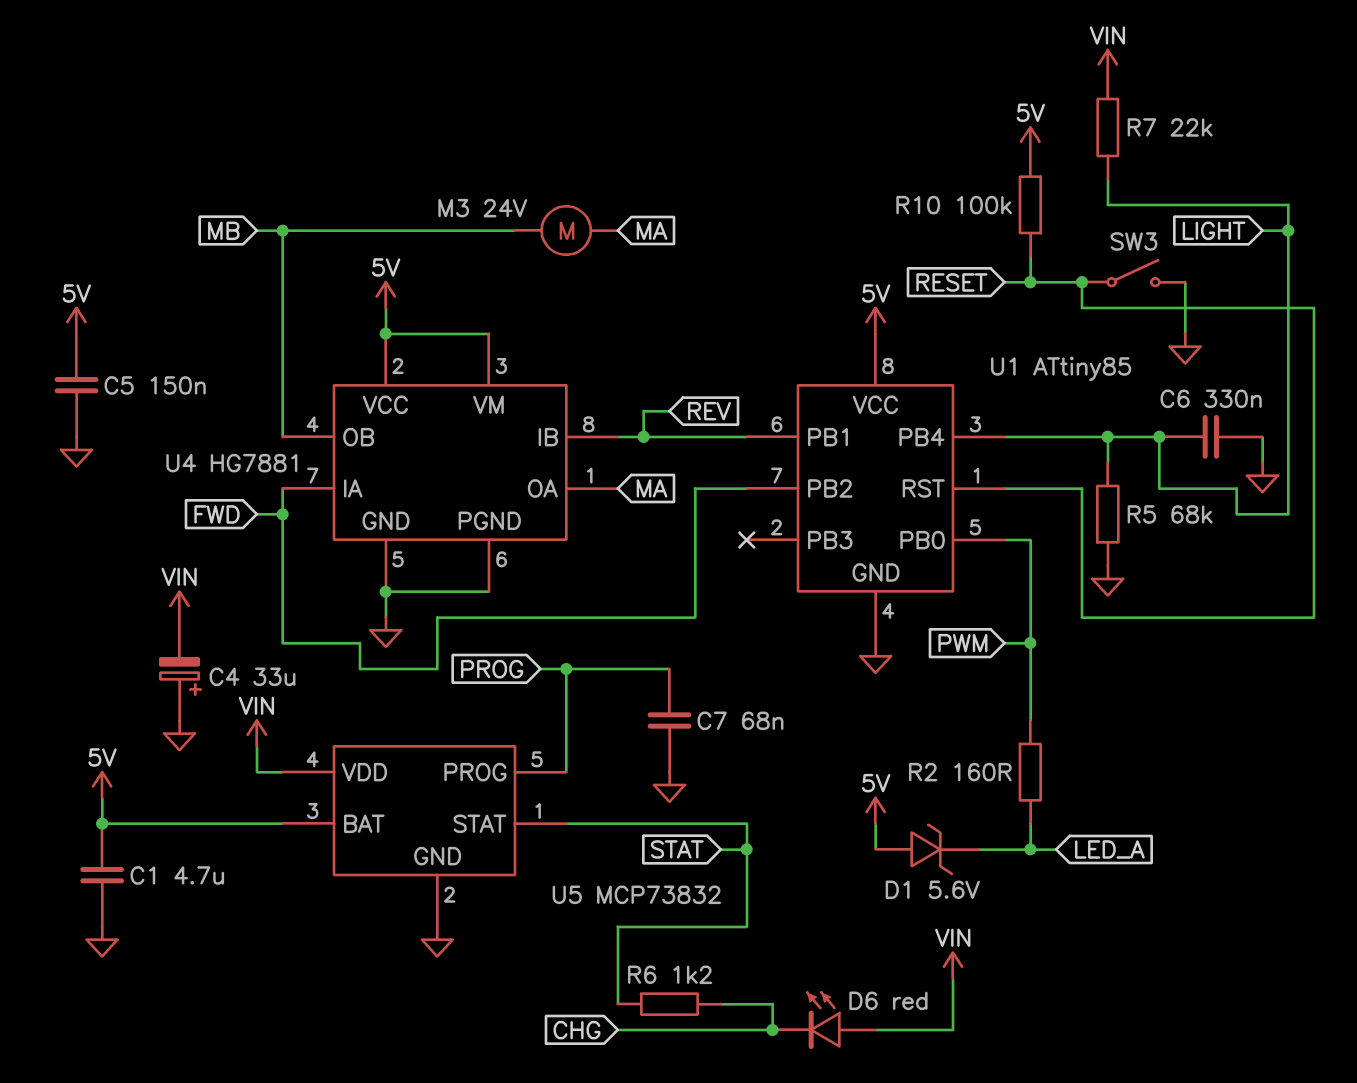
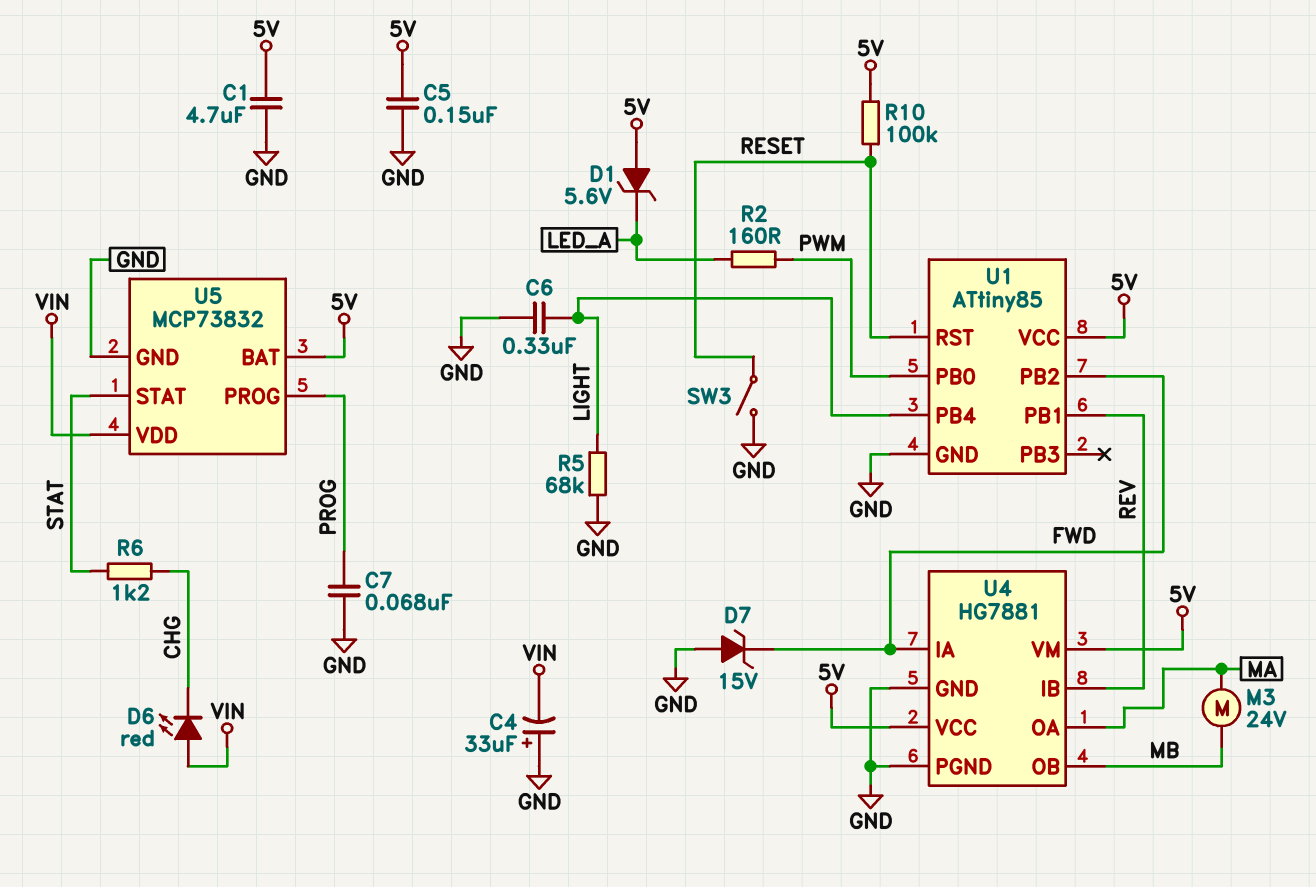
D7: none -> zener 15V (A GND, K FWD)
R7: 22k (LIGHT, VIN) -> none

